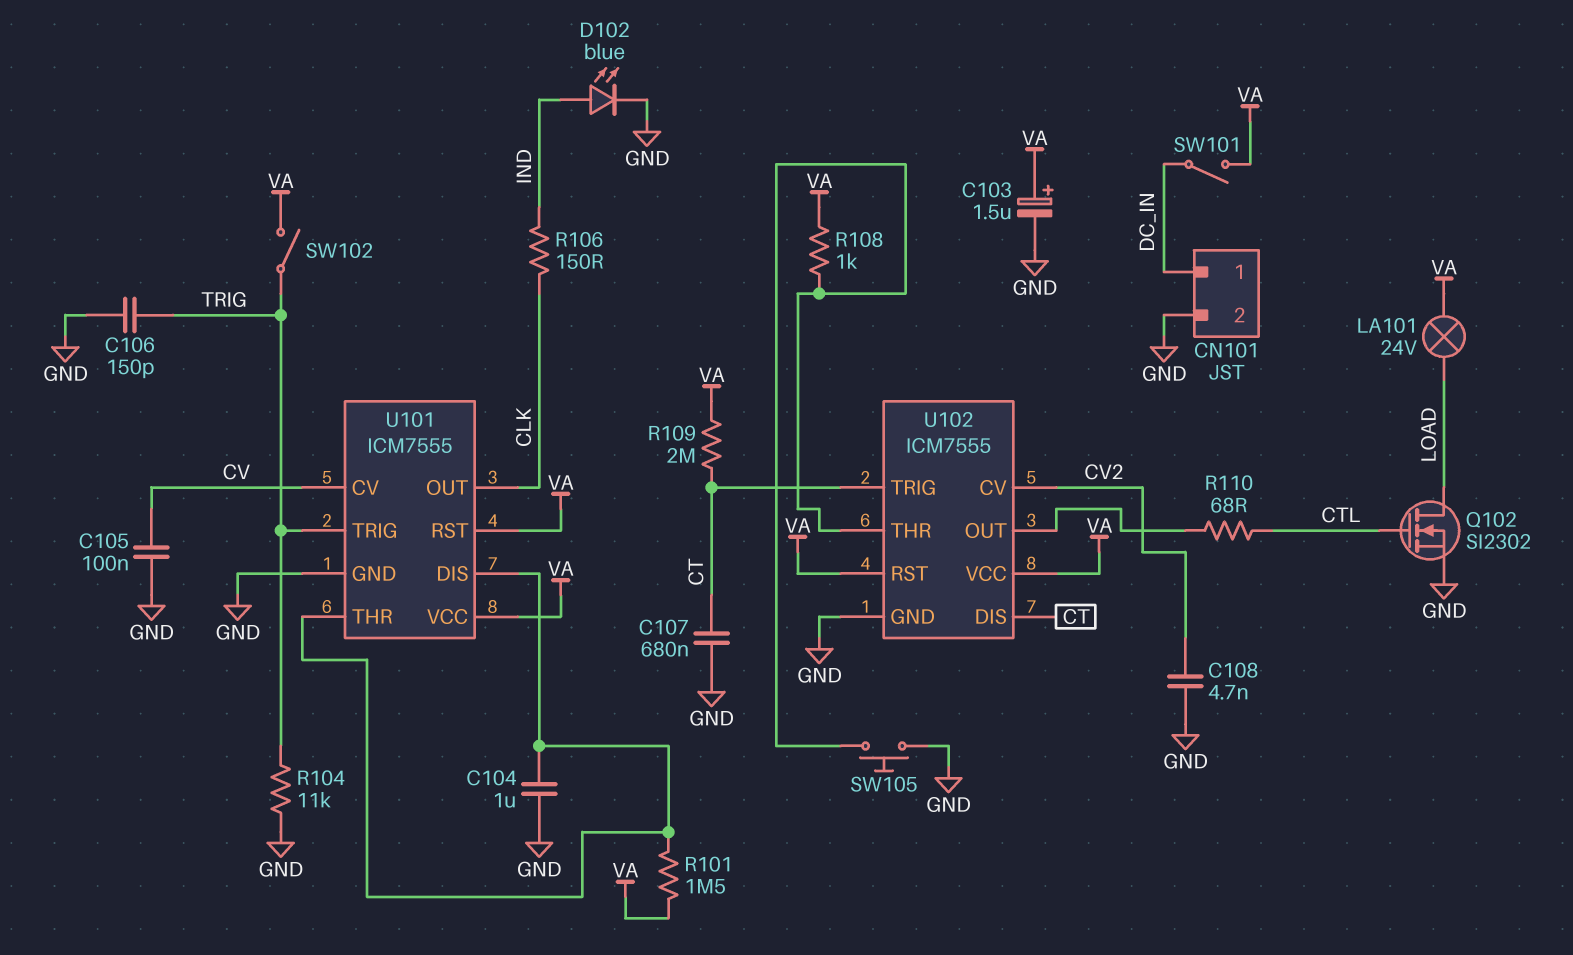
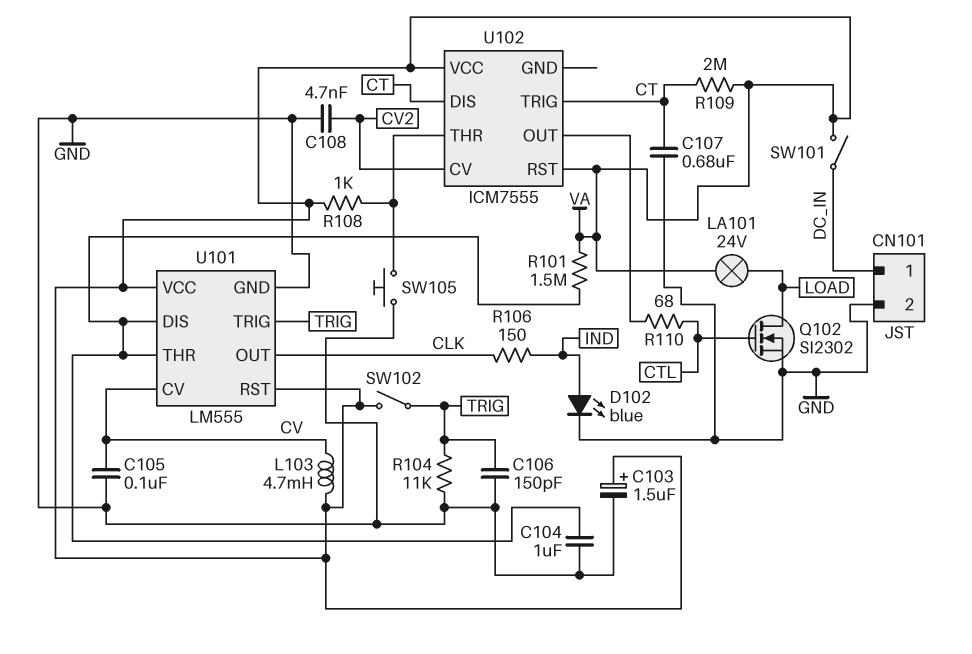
L103: none -> 4.7mH (CV, VA)
U101: ICM7555 -> LM555
U102 pin GND: GND -> none

